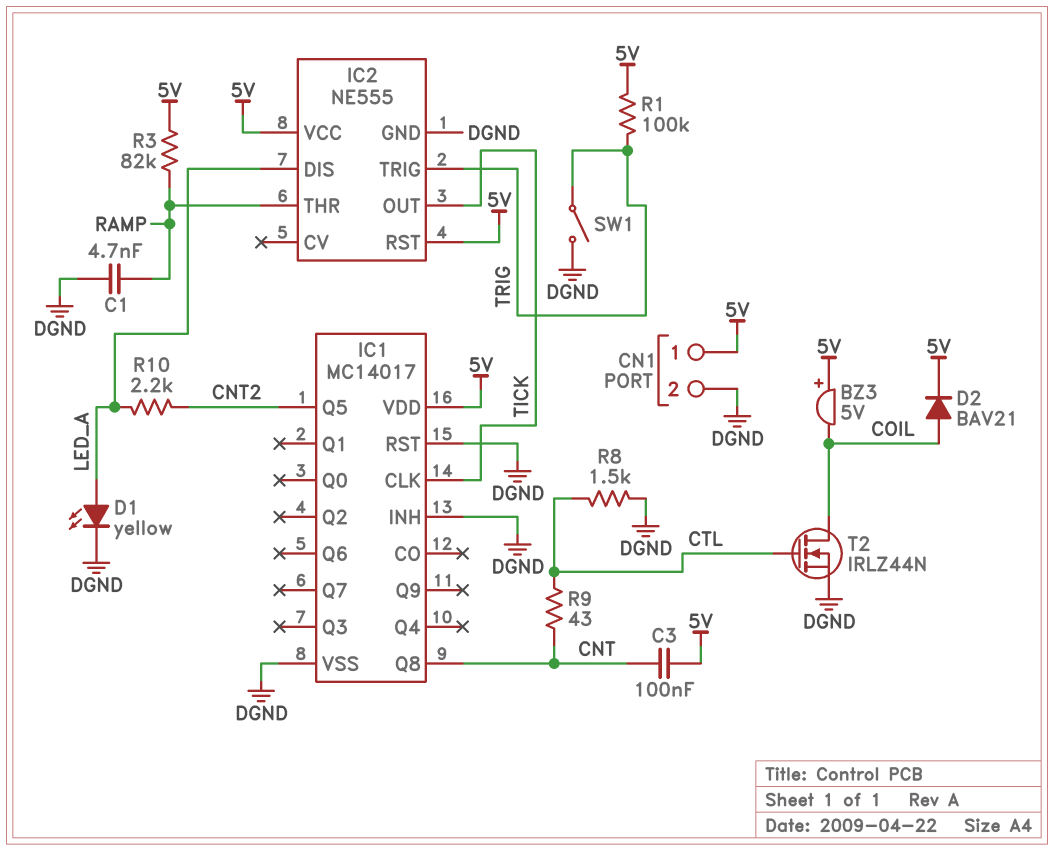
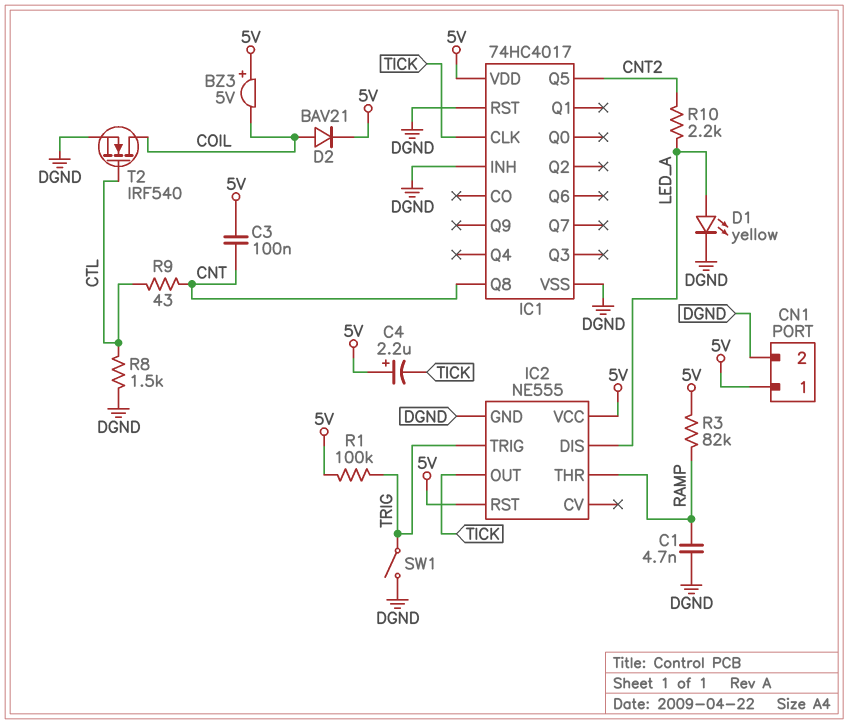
C4: none -> 2.2uF (plus 5V, minus TICK)
IC1: MC14017 -> 74HC4017
T2: NMOS IRLZ44N (G CTL, D COIL, S DGND) -> NMOS IRF540 (G CTL, D COIL, S DGND)

